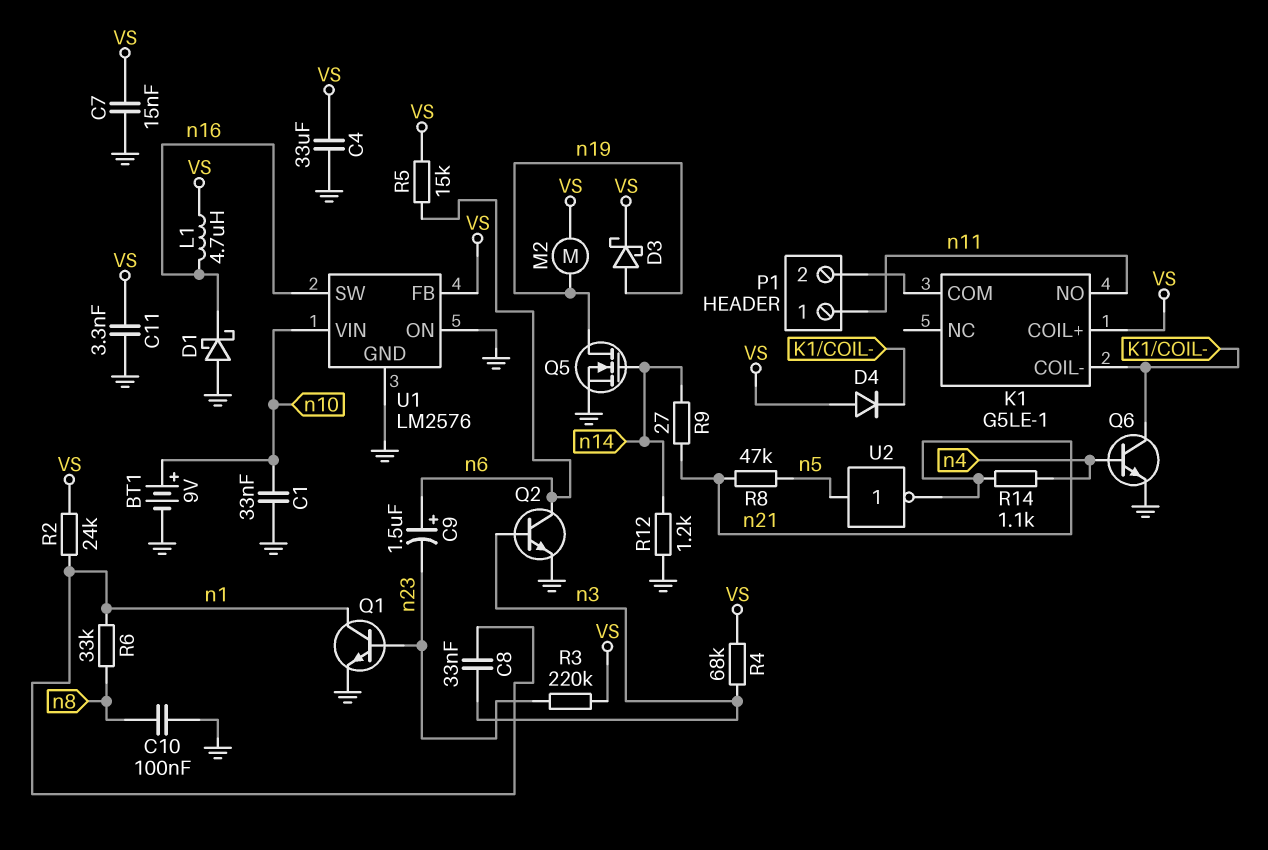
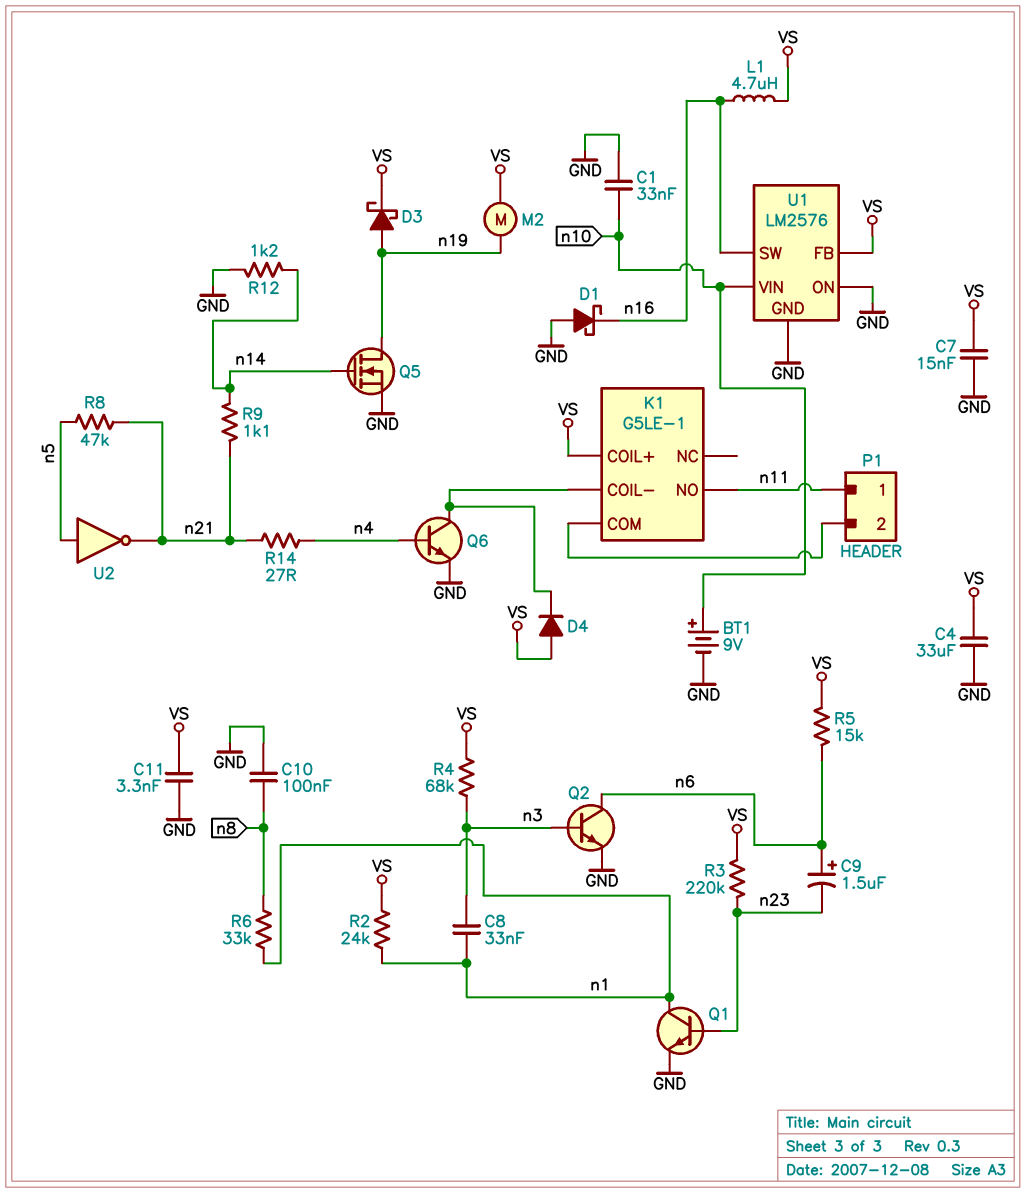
R9: 27 (n14, n21) -> 1.1k (n14, n21)
R14: 1.1k (n4, n21) -> 27 (n4, n21)

